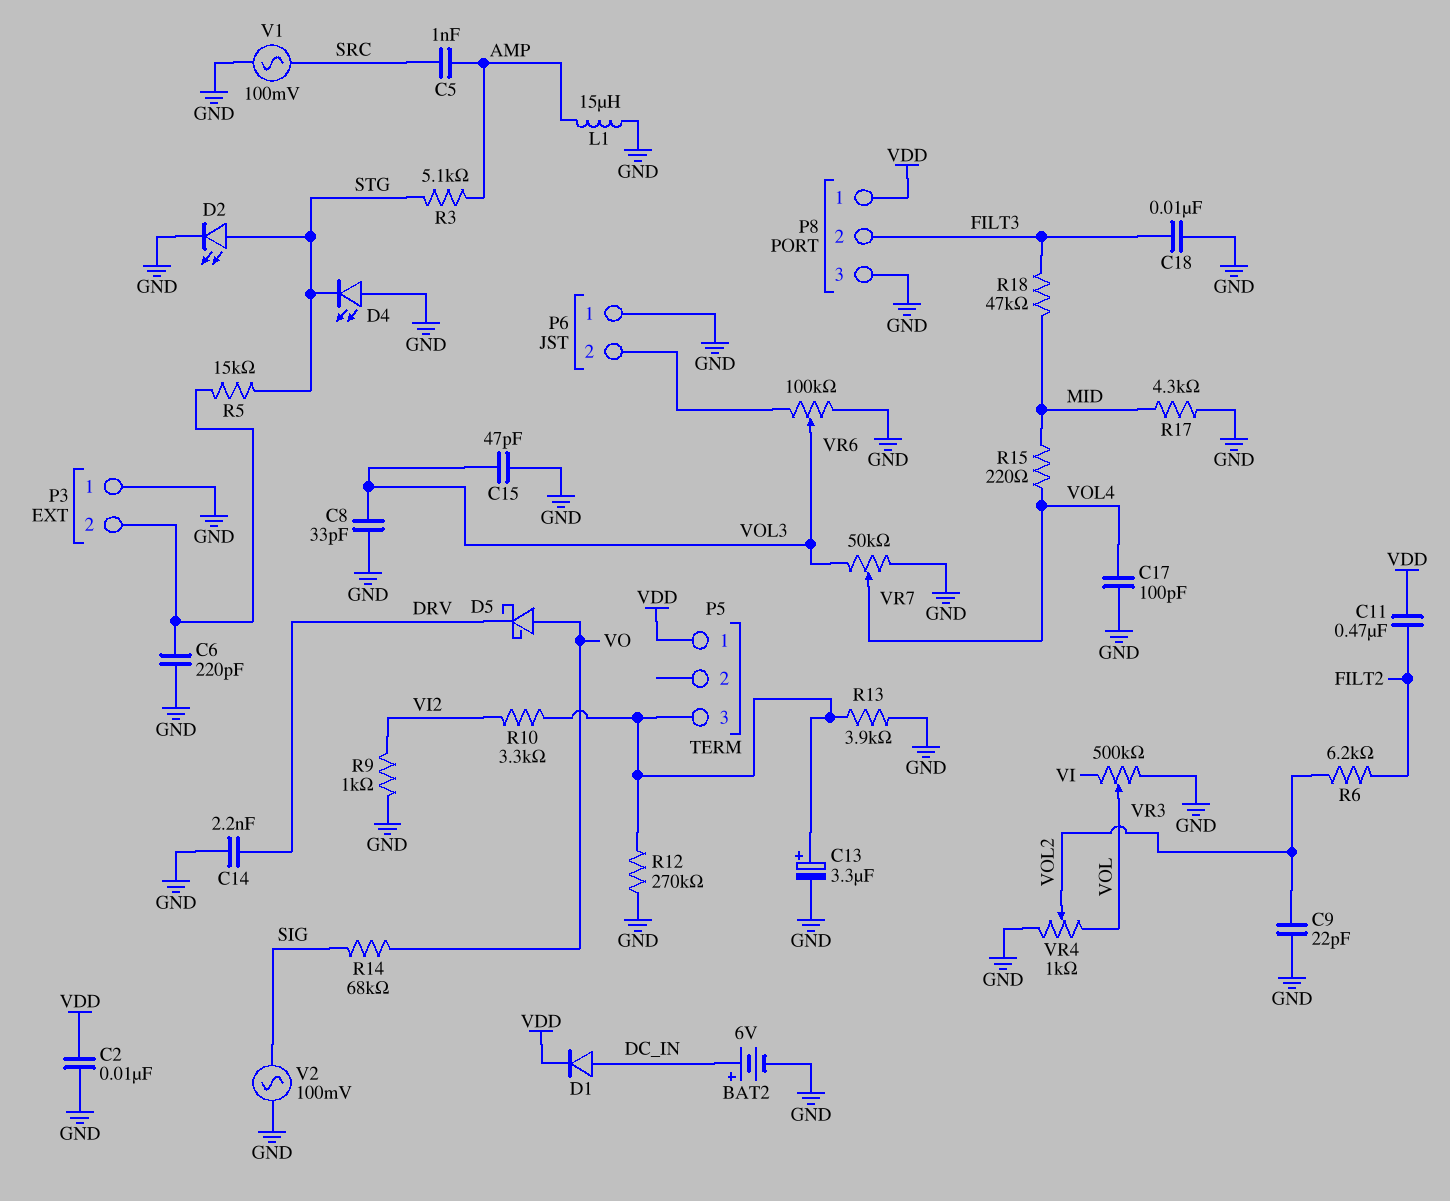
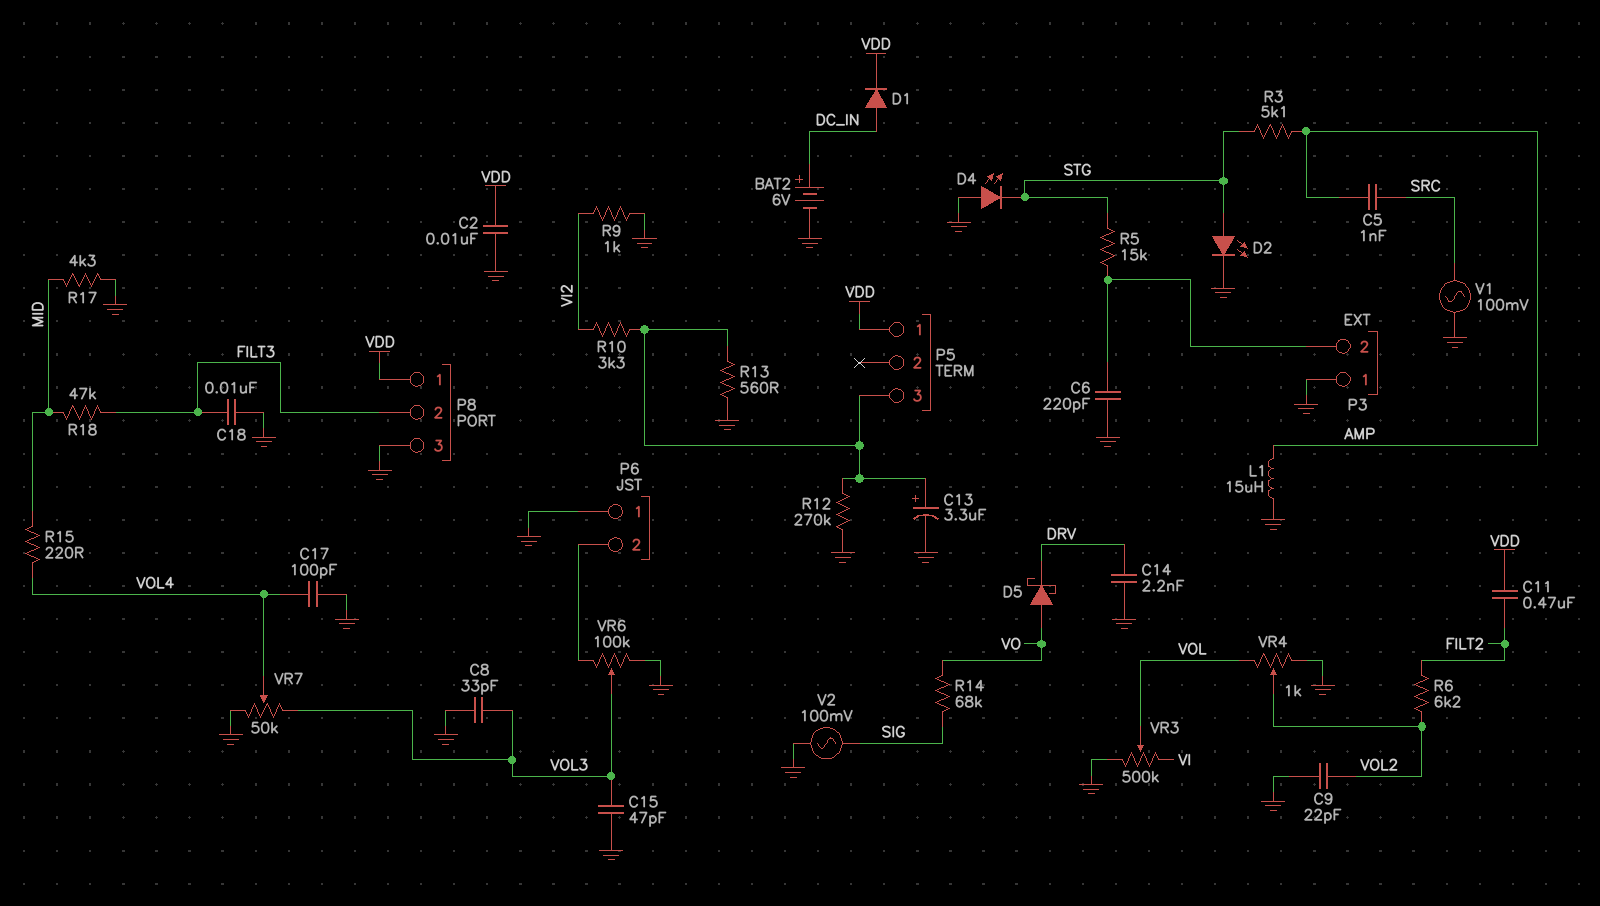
R13: 3.9k (GND, P5/3) -> 560 (GND, P5/3)

